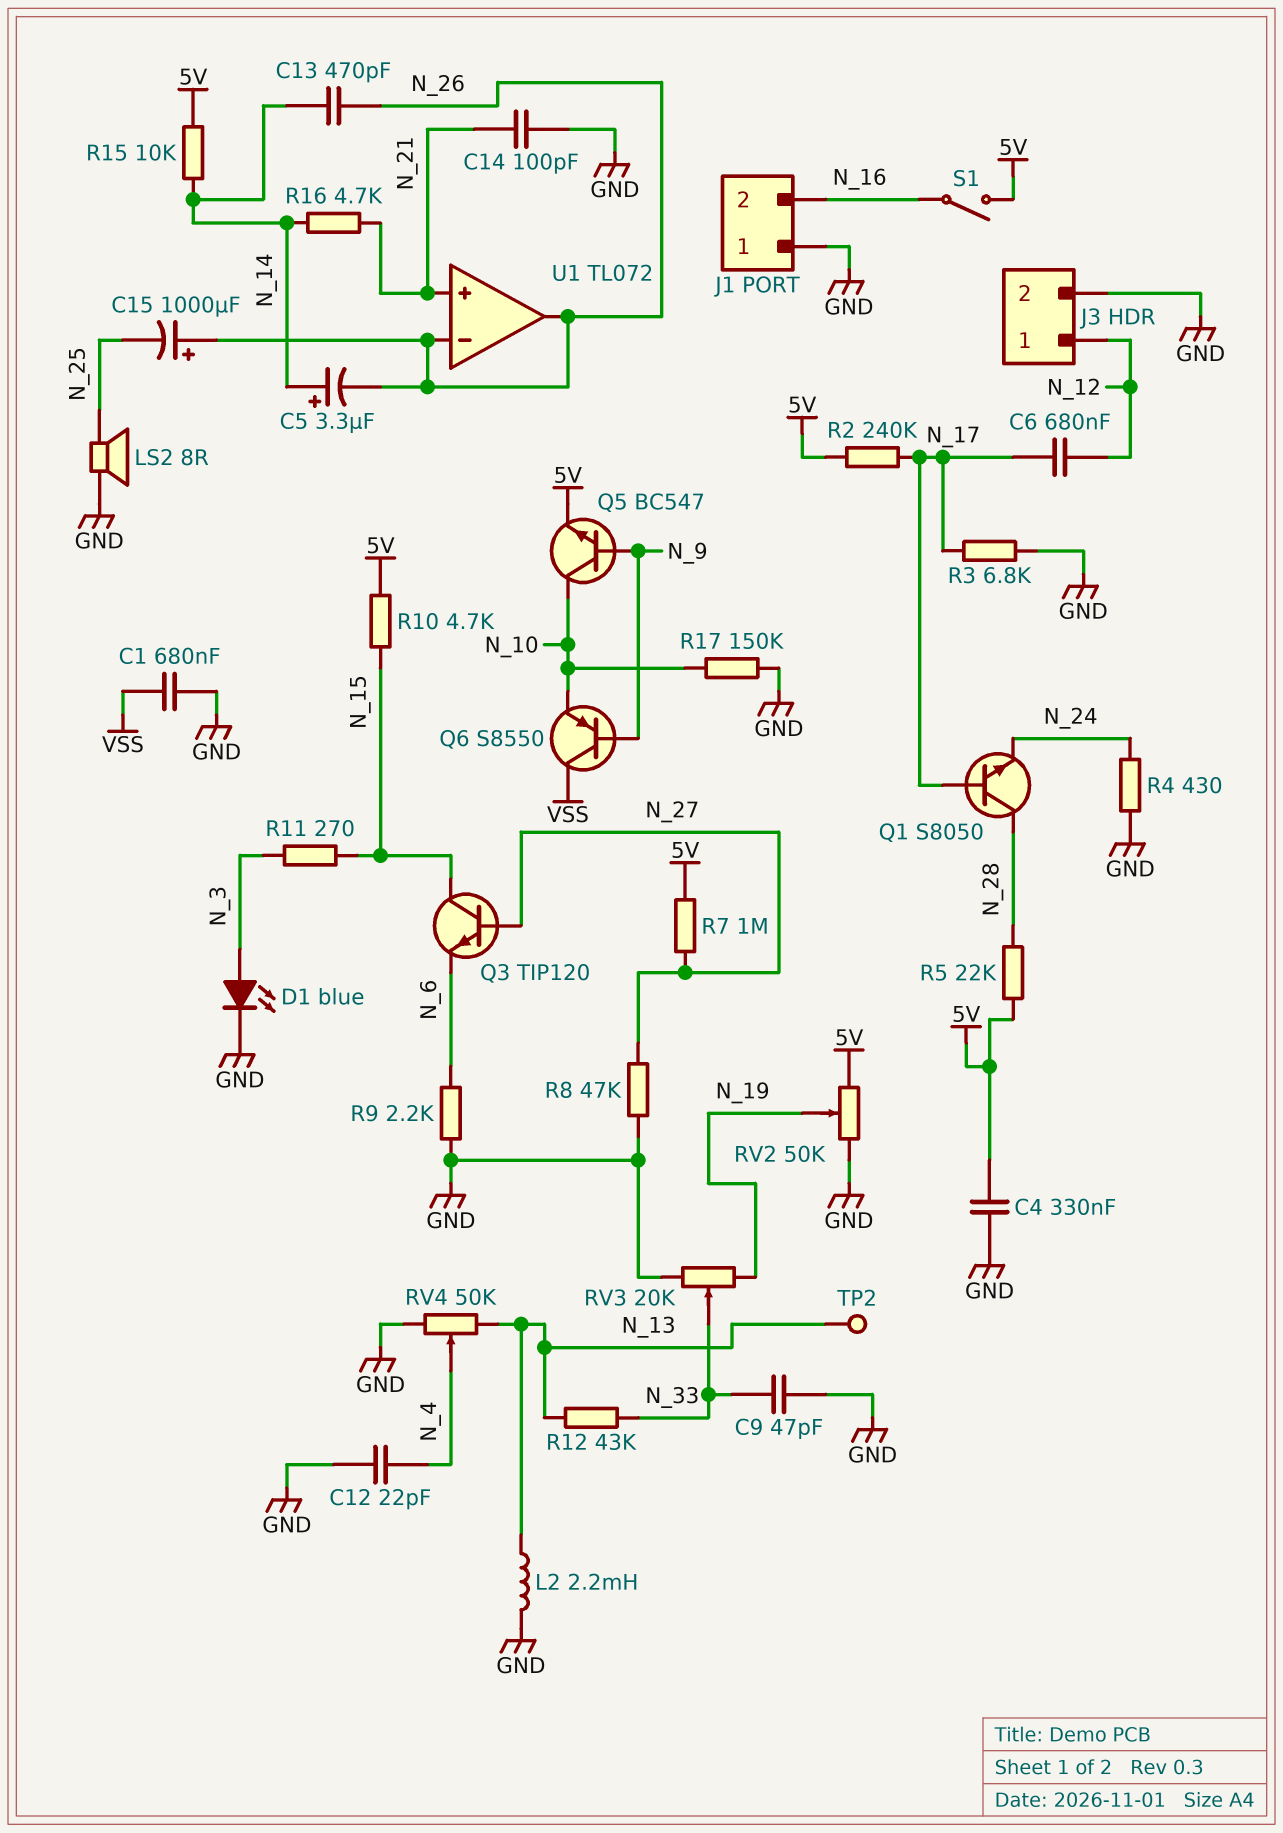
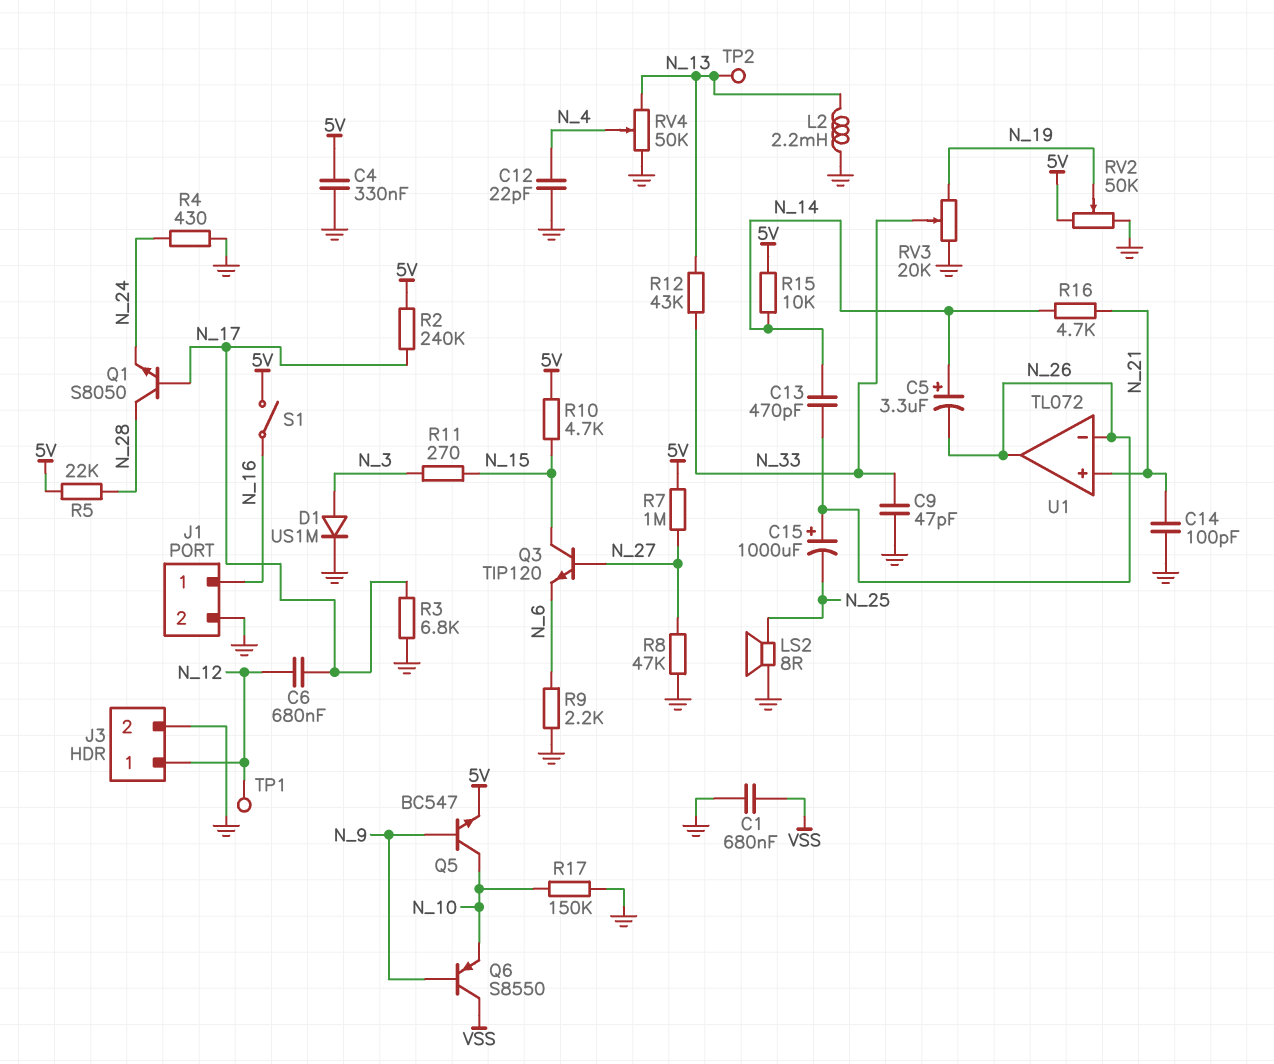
D1: LED blue (A N_3, K GND) -> diode US1M (A N_3, K GND)
J1 pin 1: GND -> N_16
J1 pin 2: N_16 -> GND
TP1: none -> test point (N_12)

